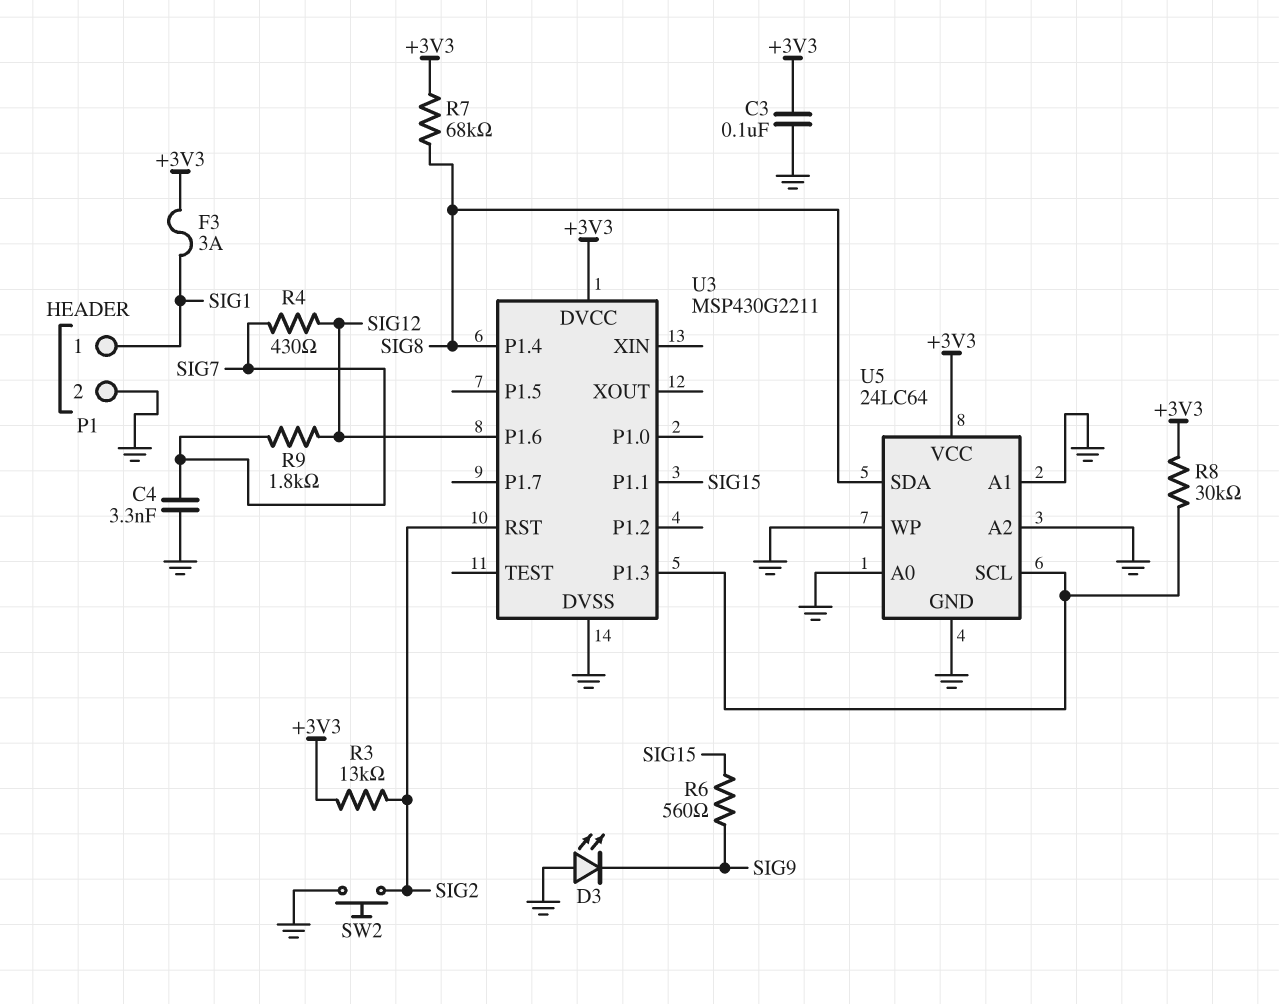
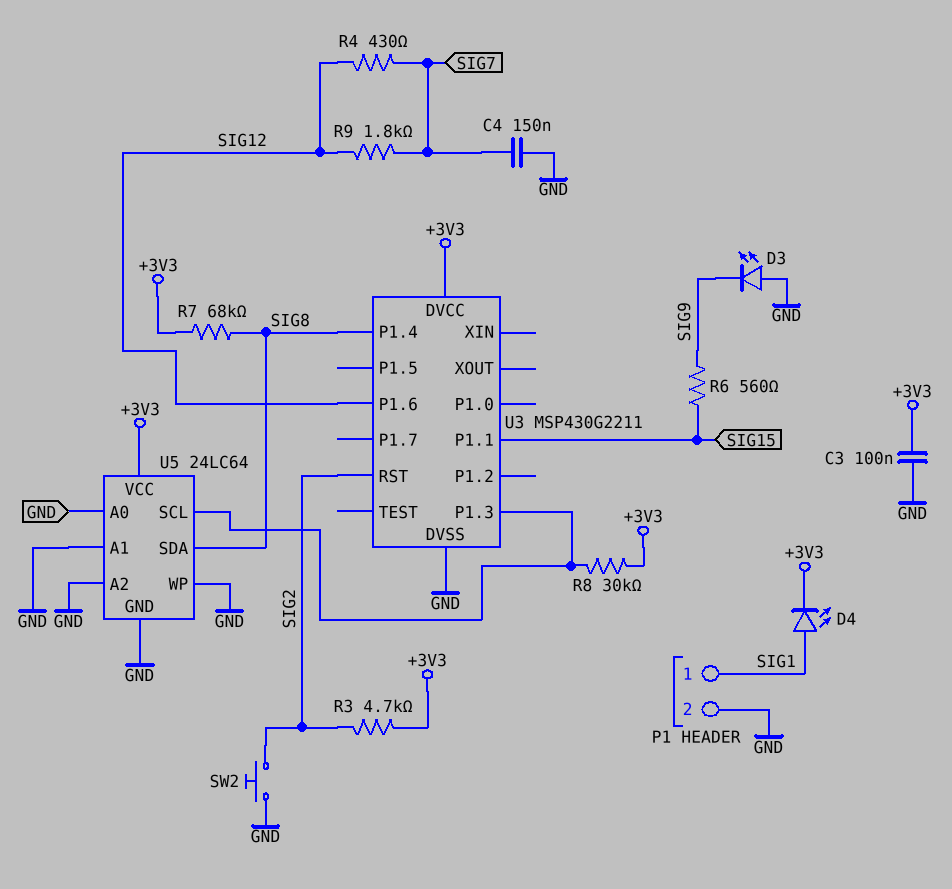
C4: 3.3nF (GND, SIG7) -> 150nF (GND, SIG7)
D4: none -> LED (A SIG1, K +3V3)
F3: 3A (+3V3, SIG1) -> none
R3: 13k (+3V3, SIG2) -> 4.7k (+3V3, SIG2)

